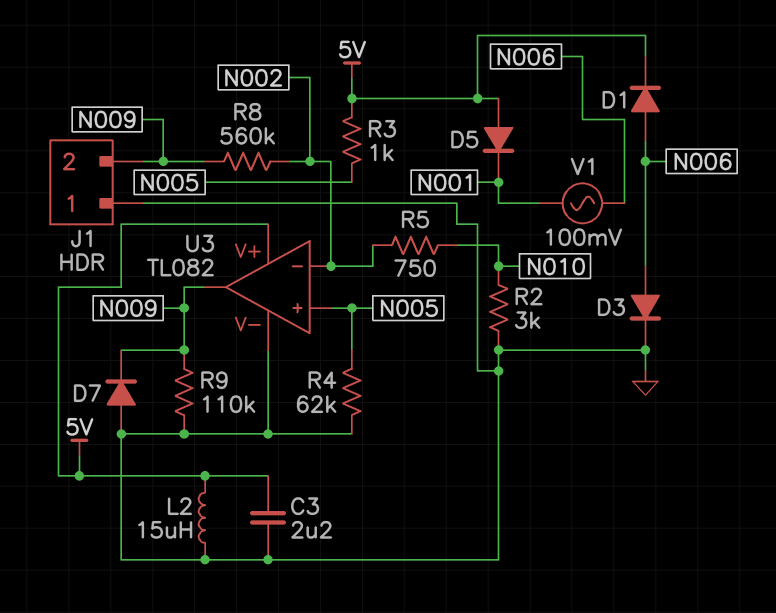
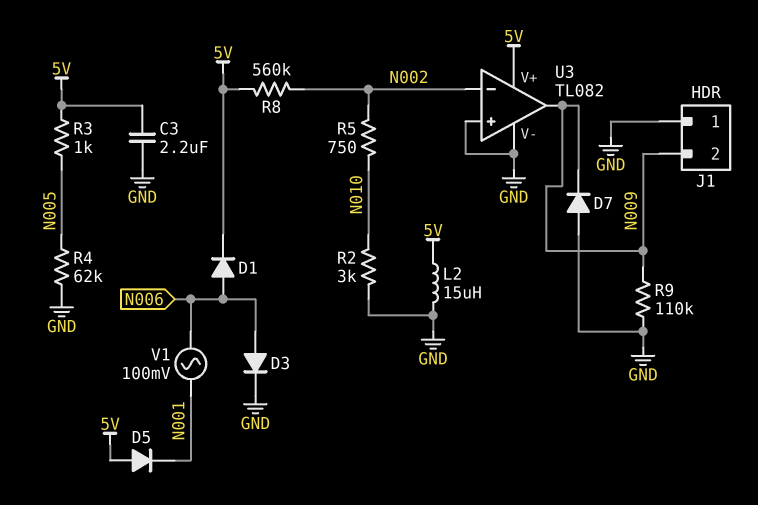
R8: 560k (N002, N009) -> 560k (5V, N002)
U3 pin in+: N005 -> GND

